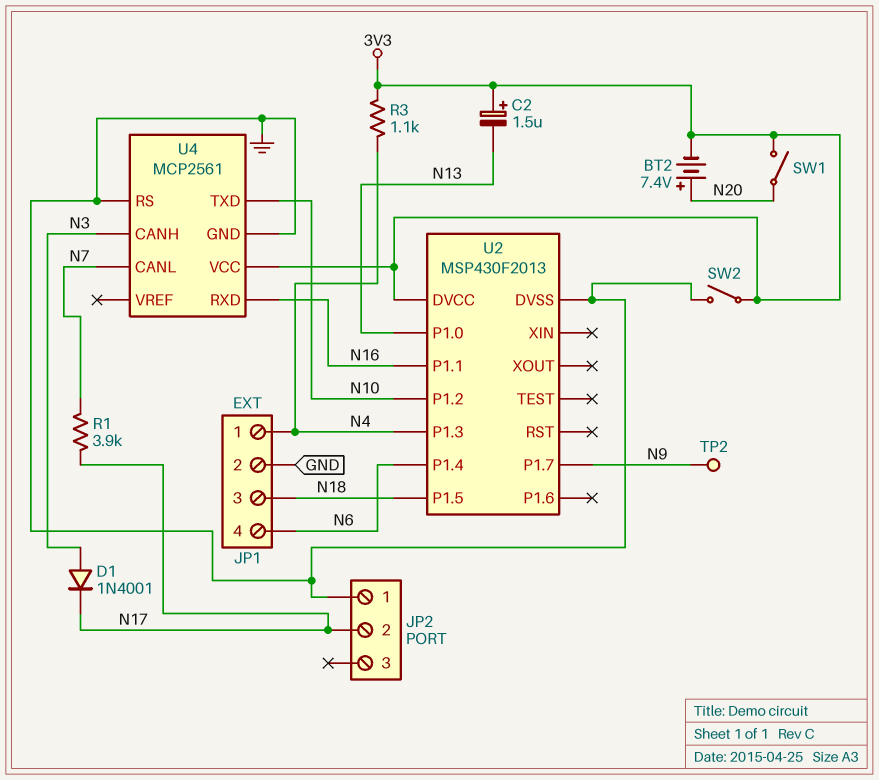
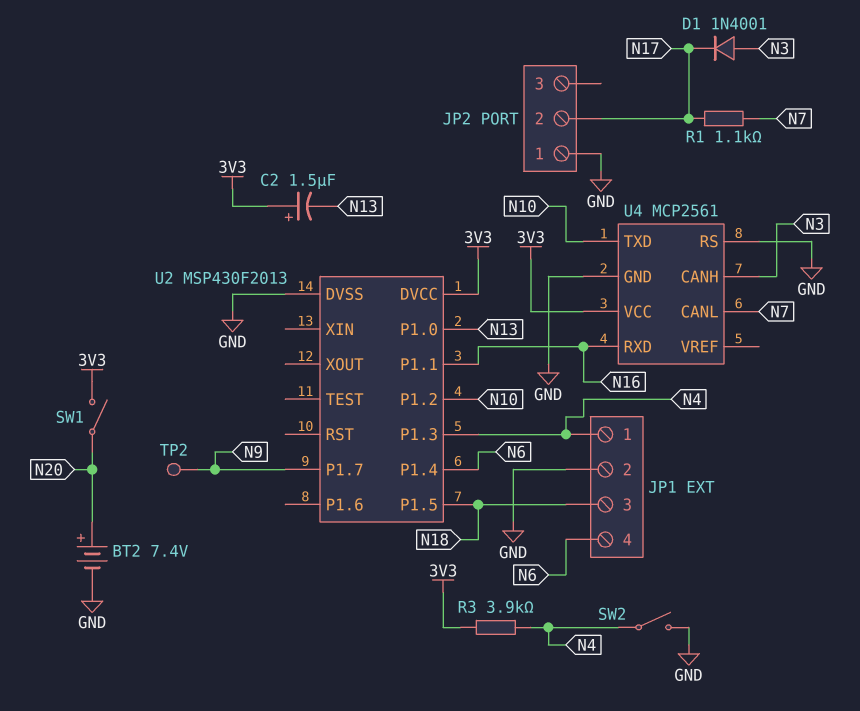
BT2: 7.4V (plus N20, minus 3V3) -> 7.4V (plus N20, minus GND)
R1: 3.9k (N7, N17) -> 1.1k (N7, N17)
R3: 1.1k (3V3, N4) -> 3.9k (3V3, N4)
SW2: switch (3V3, GND) -> switch (GND, N4)

